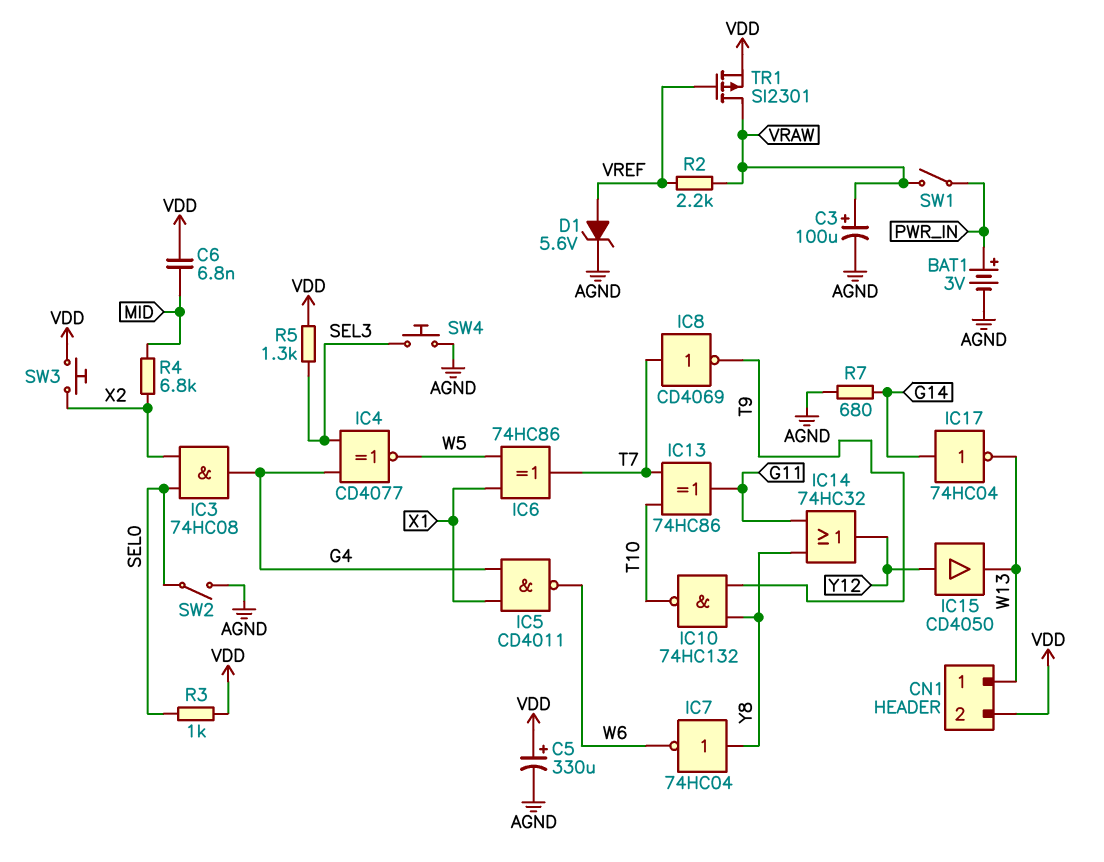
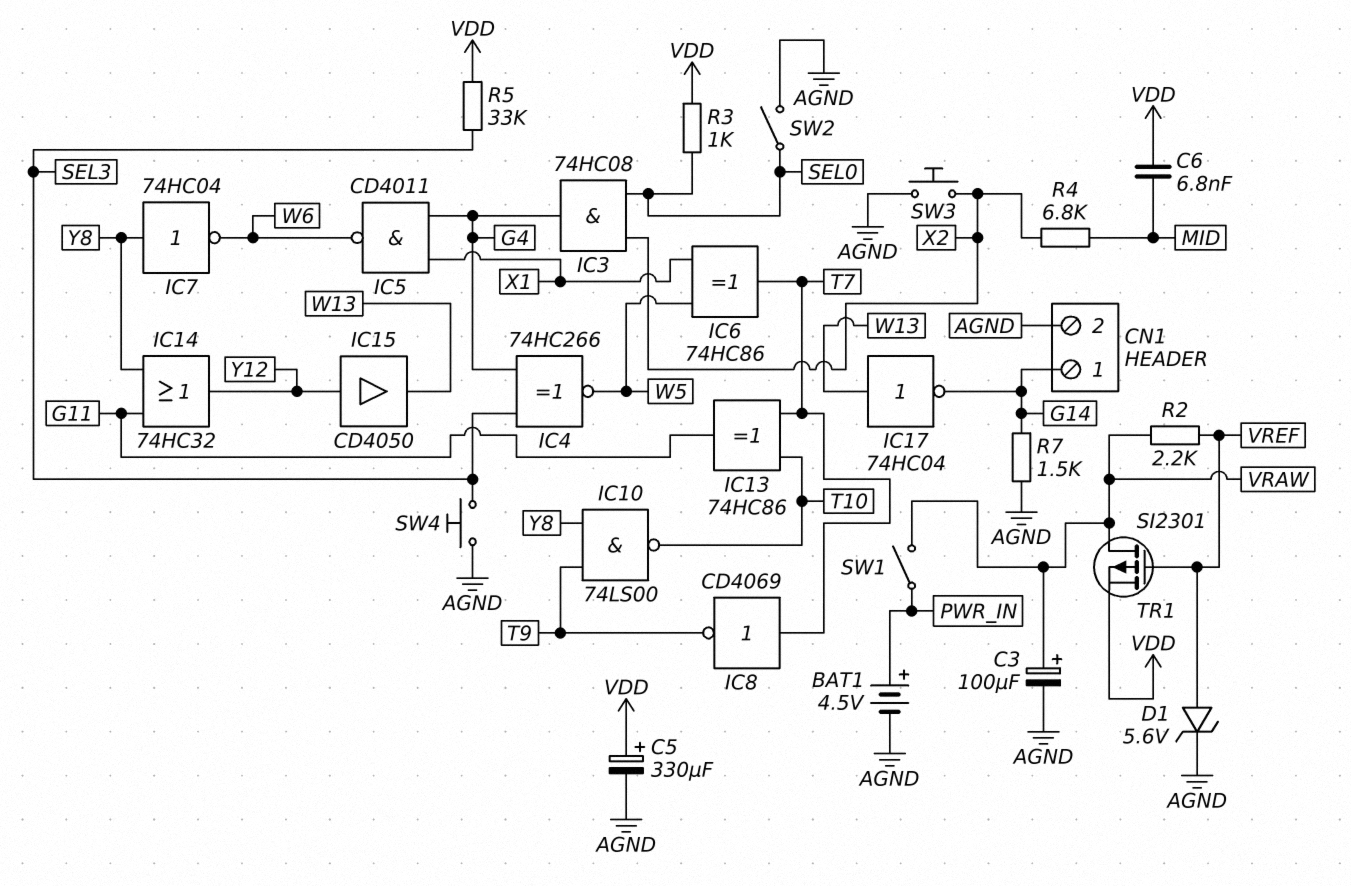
BAT1: 3V (plus PWR_IN, minus AGND) -> 4.5V (plus PWR_IN, minus AGND)
CN1 pin 1: W13 -> G14
CN1 pin 2: VDD -> AGND
IC4: XNOR CD4077 (in G4, in SEL3, out W5) -> XNOR 74HC266 (in G4, in SEL3, out W5)
IC10: NAND 74HC132 (in T9, in Y8, out T10) -> NAND 74LS00 (in T9, in Y8, out T10)
IC17: NOT 74HC04 (in G14, out W13) -> NOT 74HC04 (in W13, out G14)
R5: 1.3k (SEL3, VDD) -> 33k (SEL3, VDD)
R7: 680 (AGND, G14) -> 1.5k (AGND, G14)
SW3: button (VDD, X2) -> button (AGND, X2)

